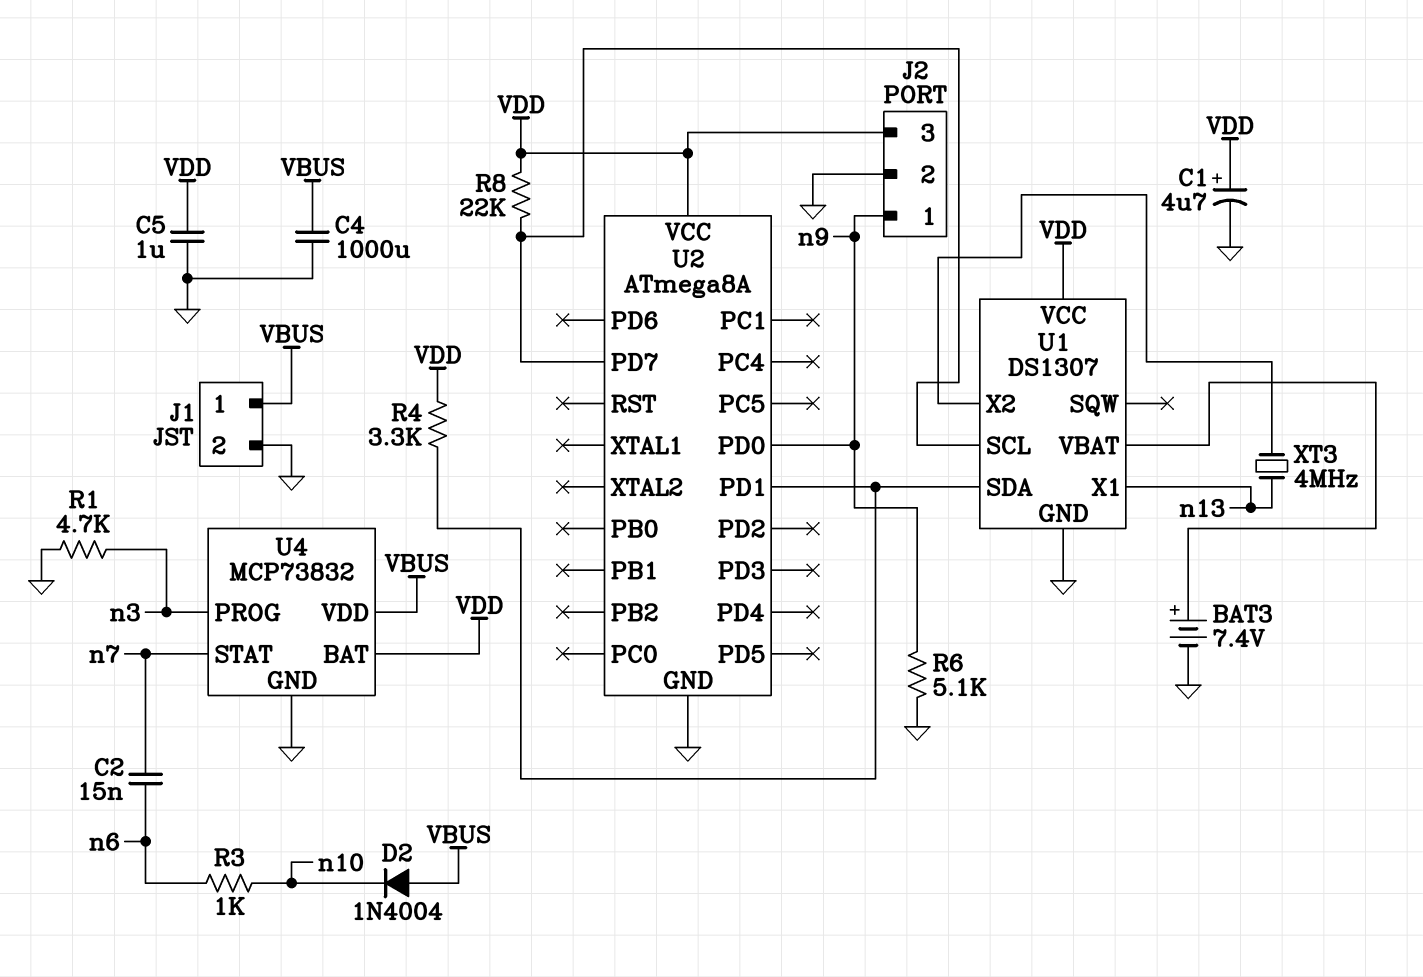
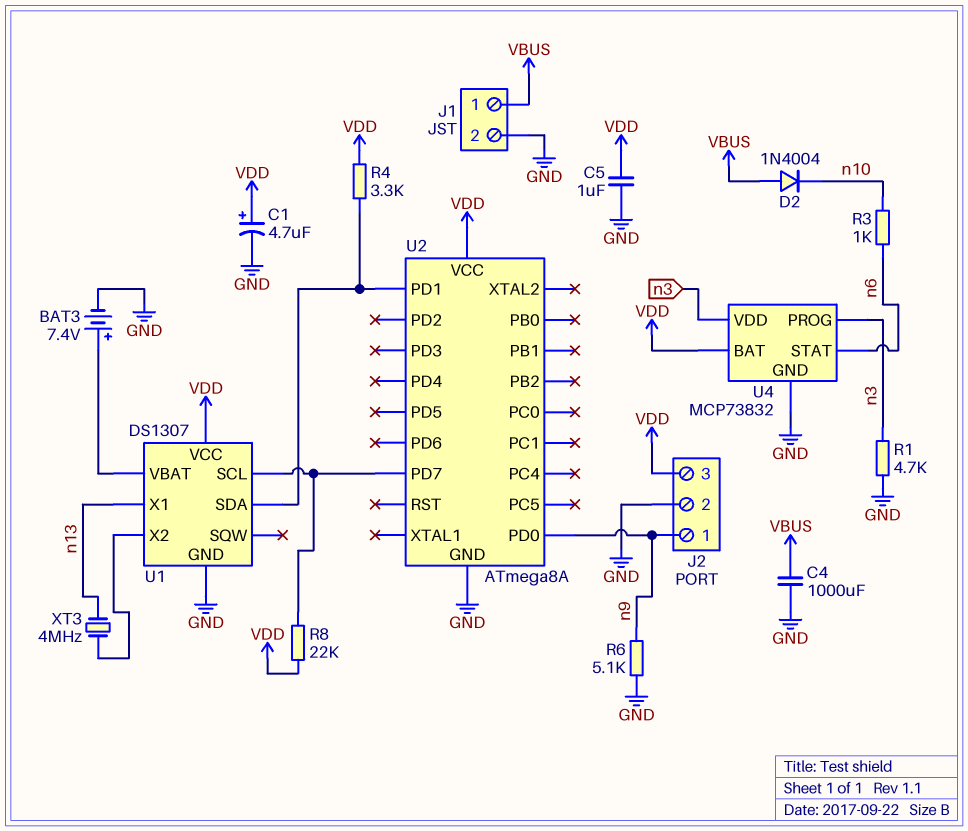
C2: 15nF (n6, n7) -> none
U4 pin STAT: n7 -> n6
U4 pin VDD: VBUS -> n3

